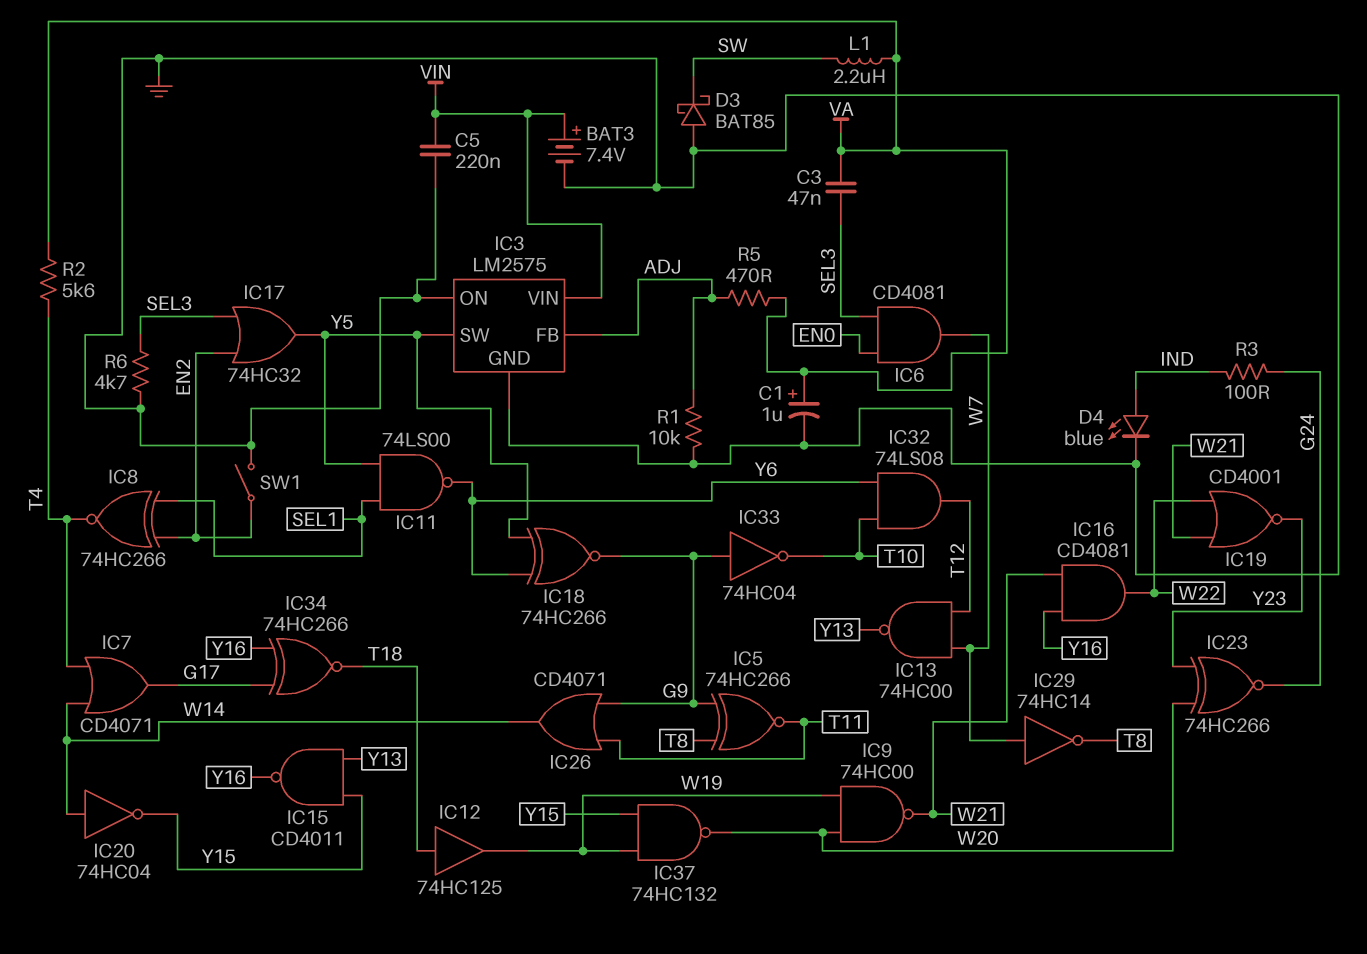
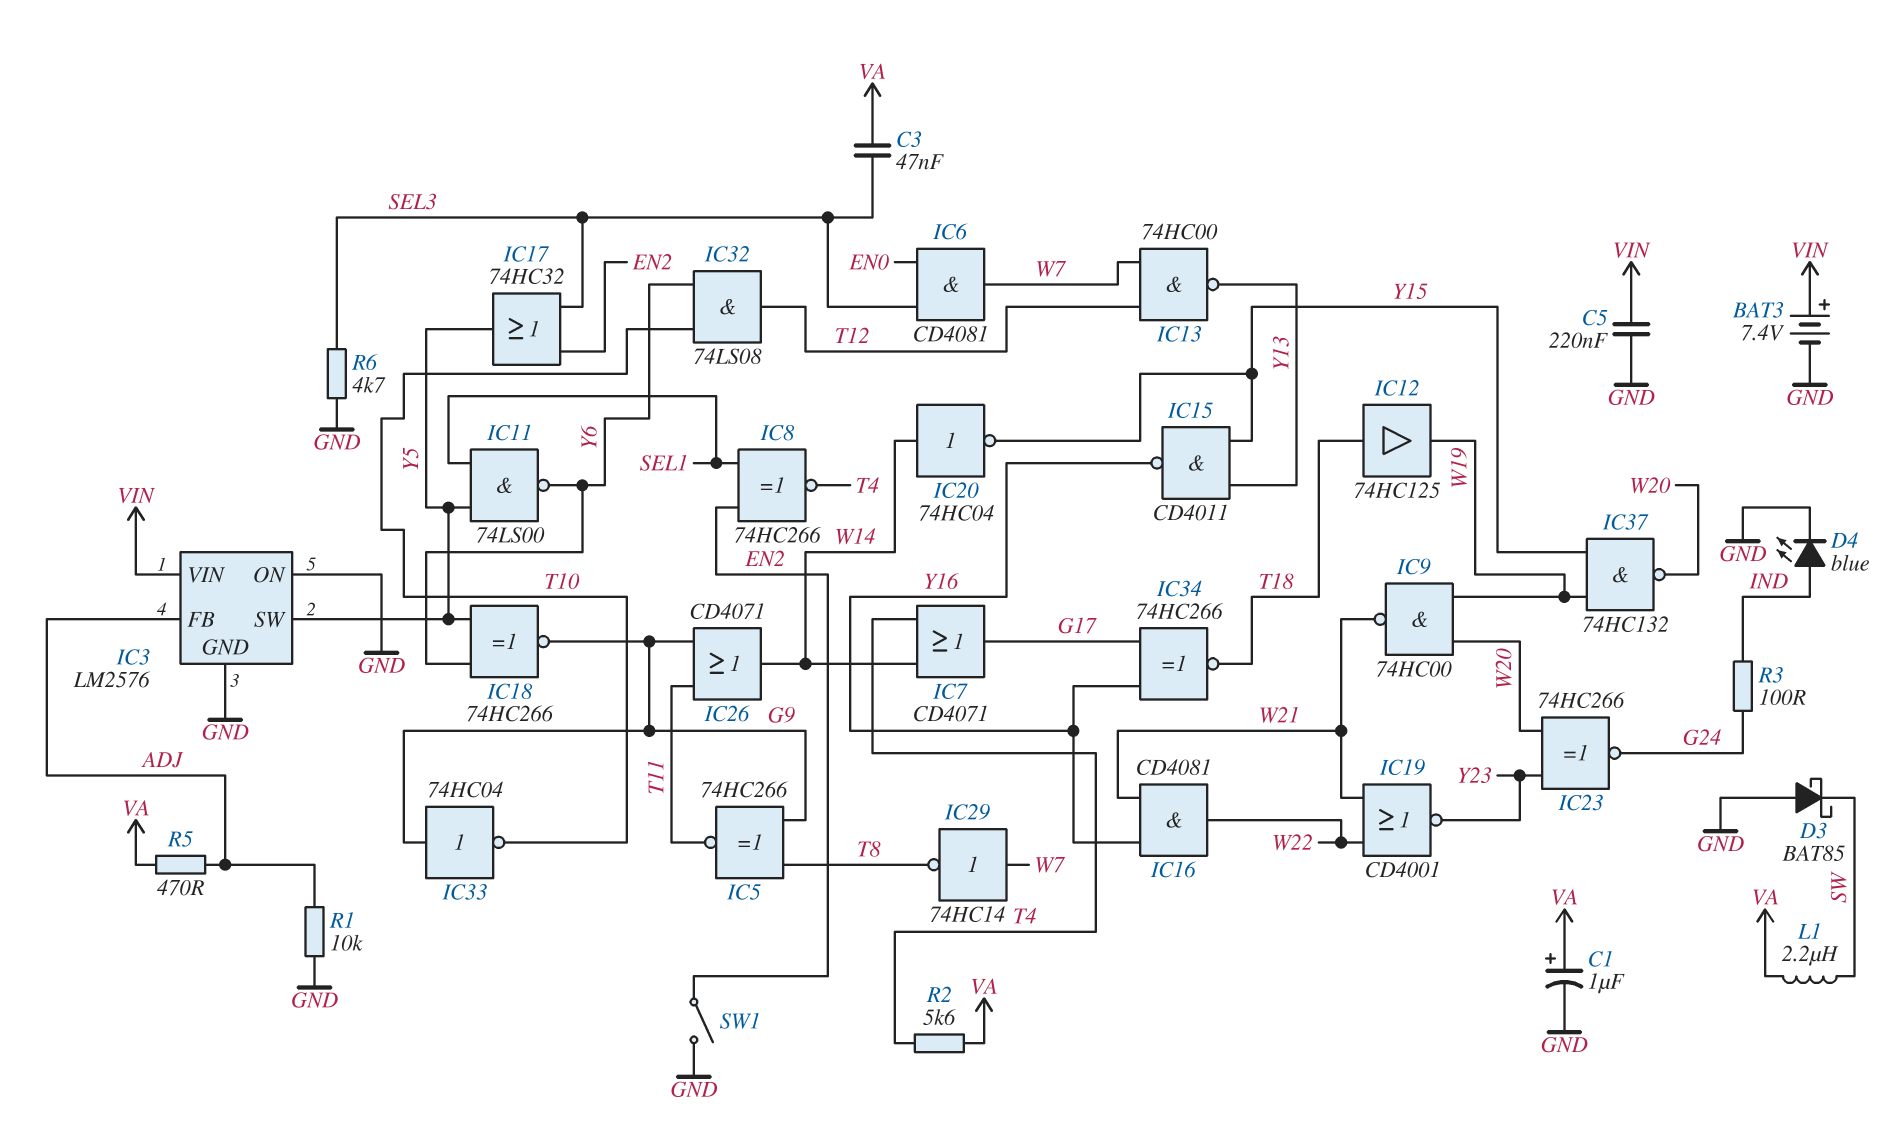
IC3: LM2575 -> LM2576

